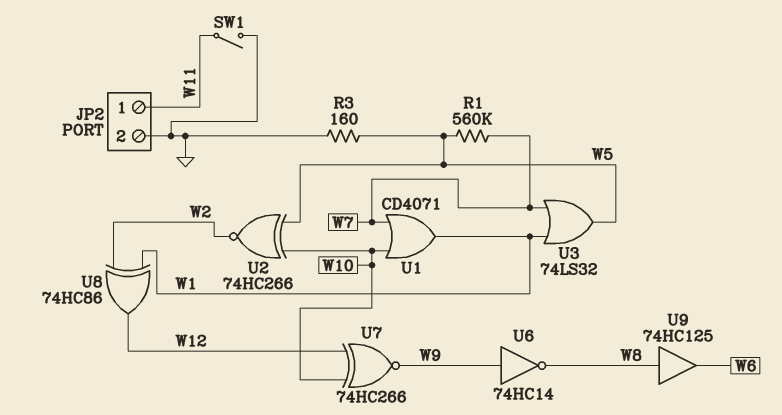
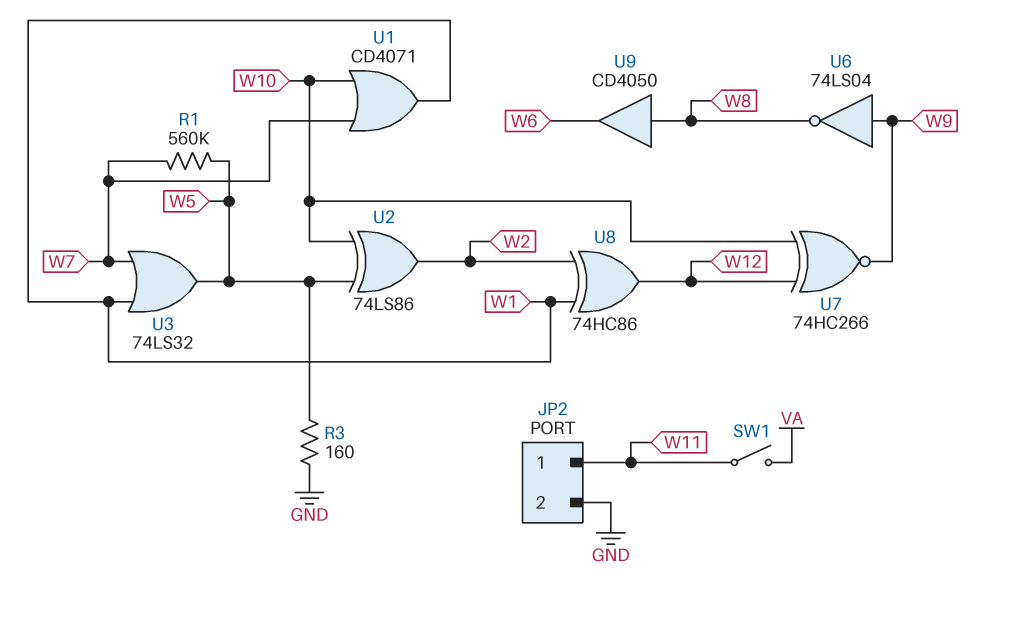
SW1: switch (GND, W11) -> switch (VA, W11)
U2: XNOR 74HC266 (in W5, in W10, out W2) -> XOR 74LS86 (in W5, in W10, out W2)
U6: NOT 74HC14 (in W9, out W8) -> NOT 74LS04 (in W9, out W8)
U9: buffer 74HC125 (in W8, out W6) -> buffer CD4050 (in W8, out W6)

